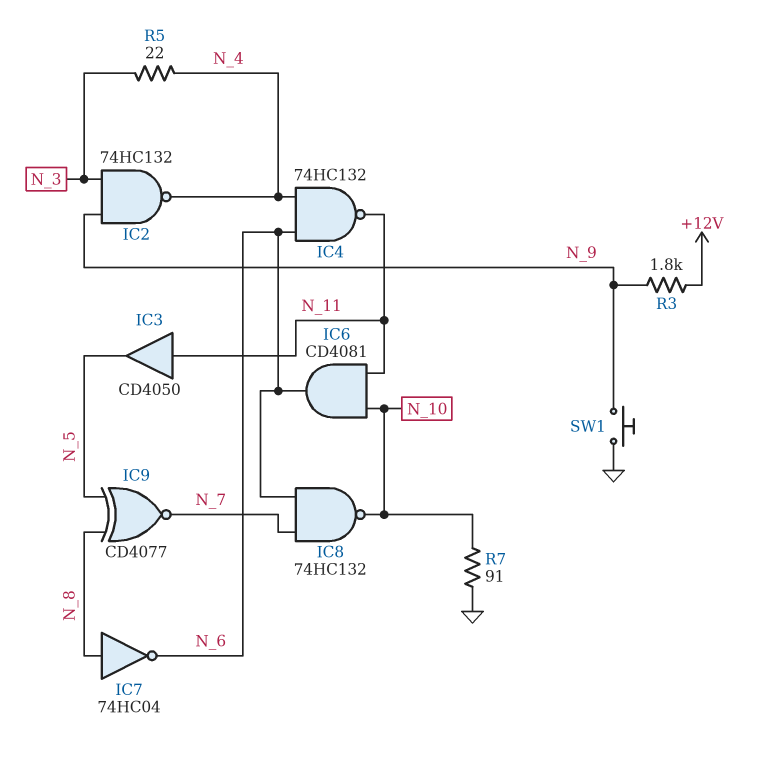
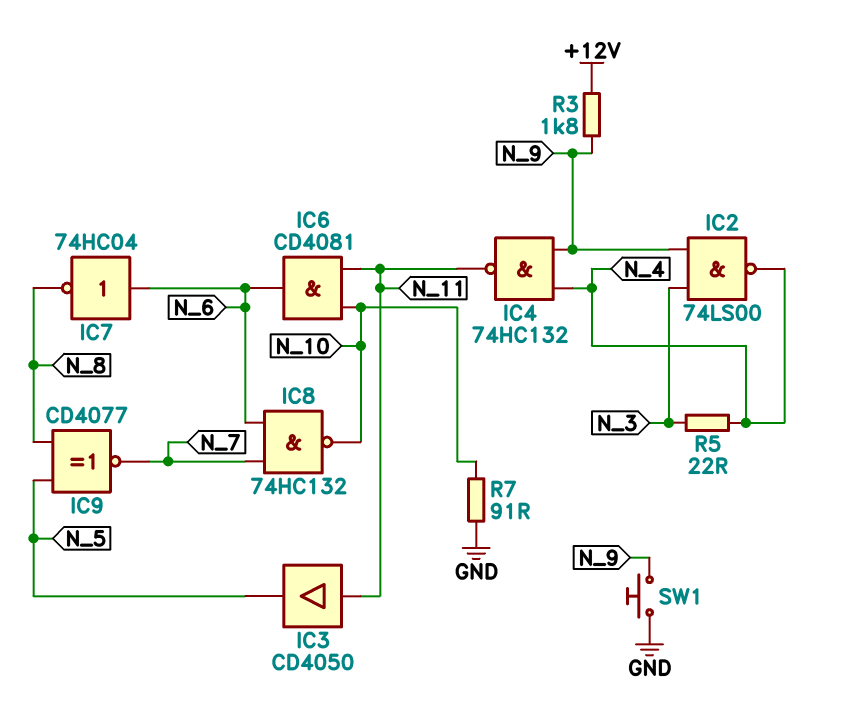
IC2: NAND 74HC132 (in N_3, in N_9, out N_4) -> NAND 74LS00 (in N_3, in N_9, out N_4)
IC4: NAND 74HC132 (in N_4, in N_6, out N_11) -> NAND 74HC132 (in N_4, in N_9, out N_11)
IC7: NOT 74HC04 (in N_8, out N_6) -> NOT 74HC04 (in N_6, out N_8)

